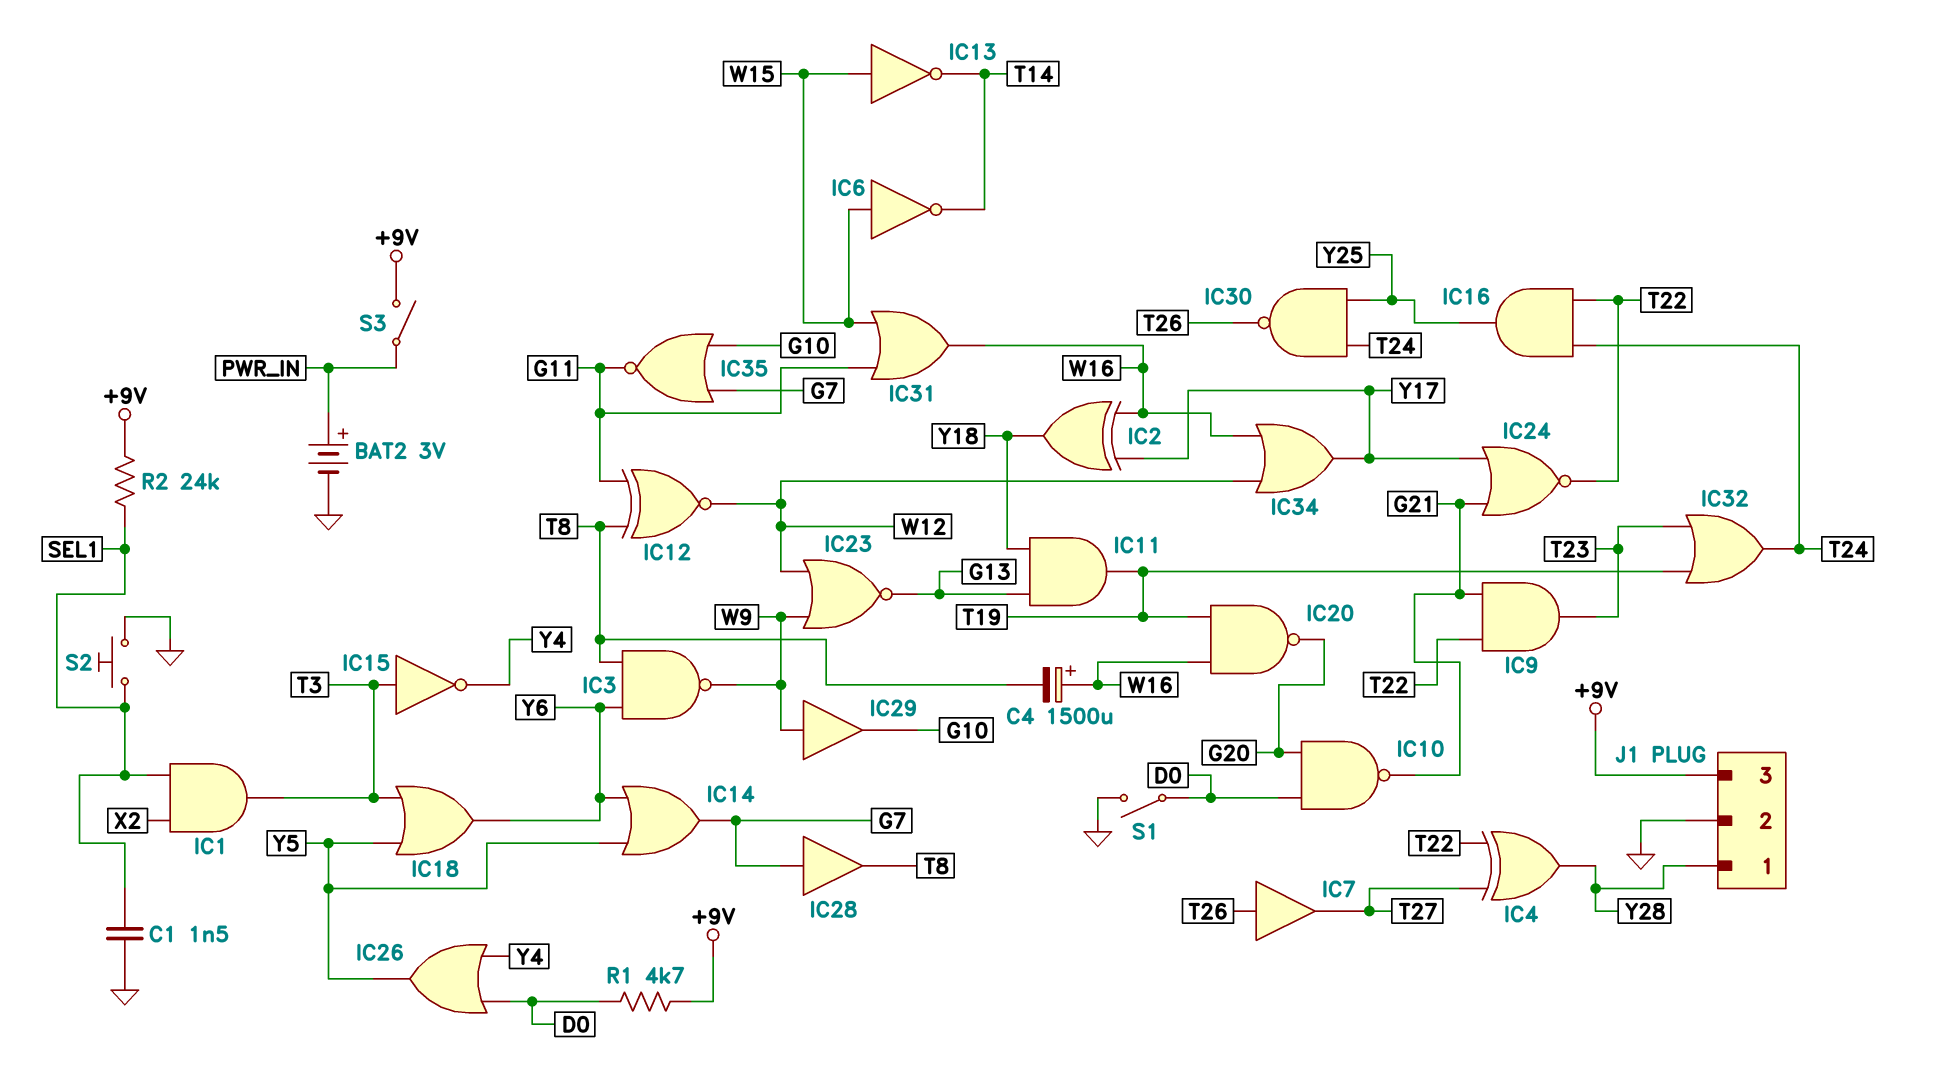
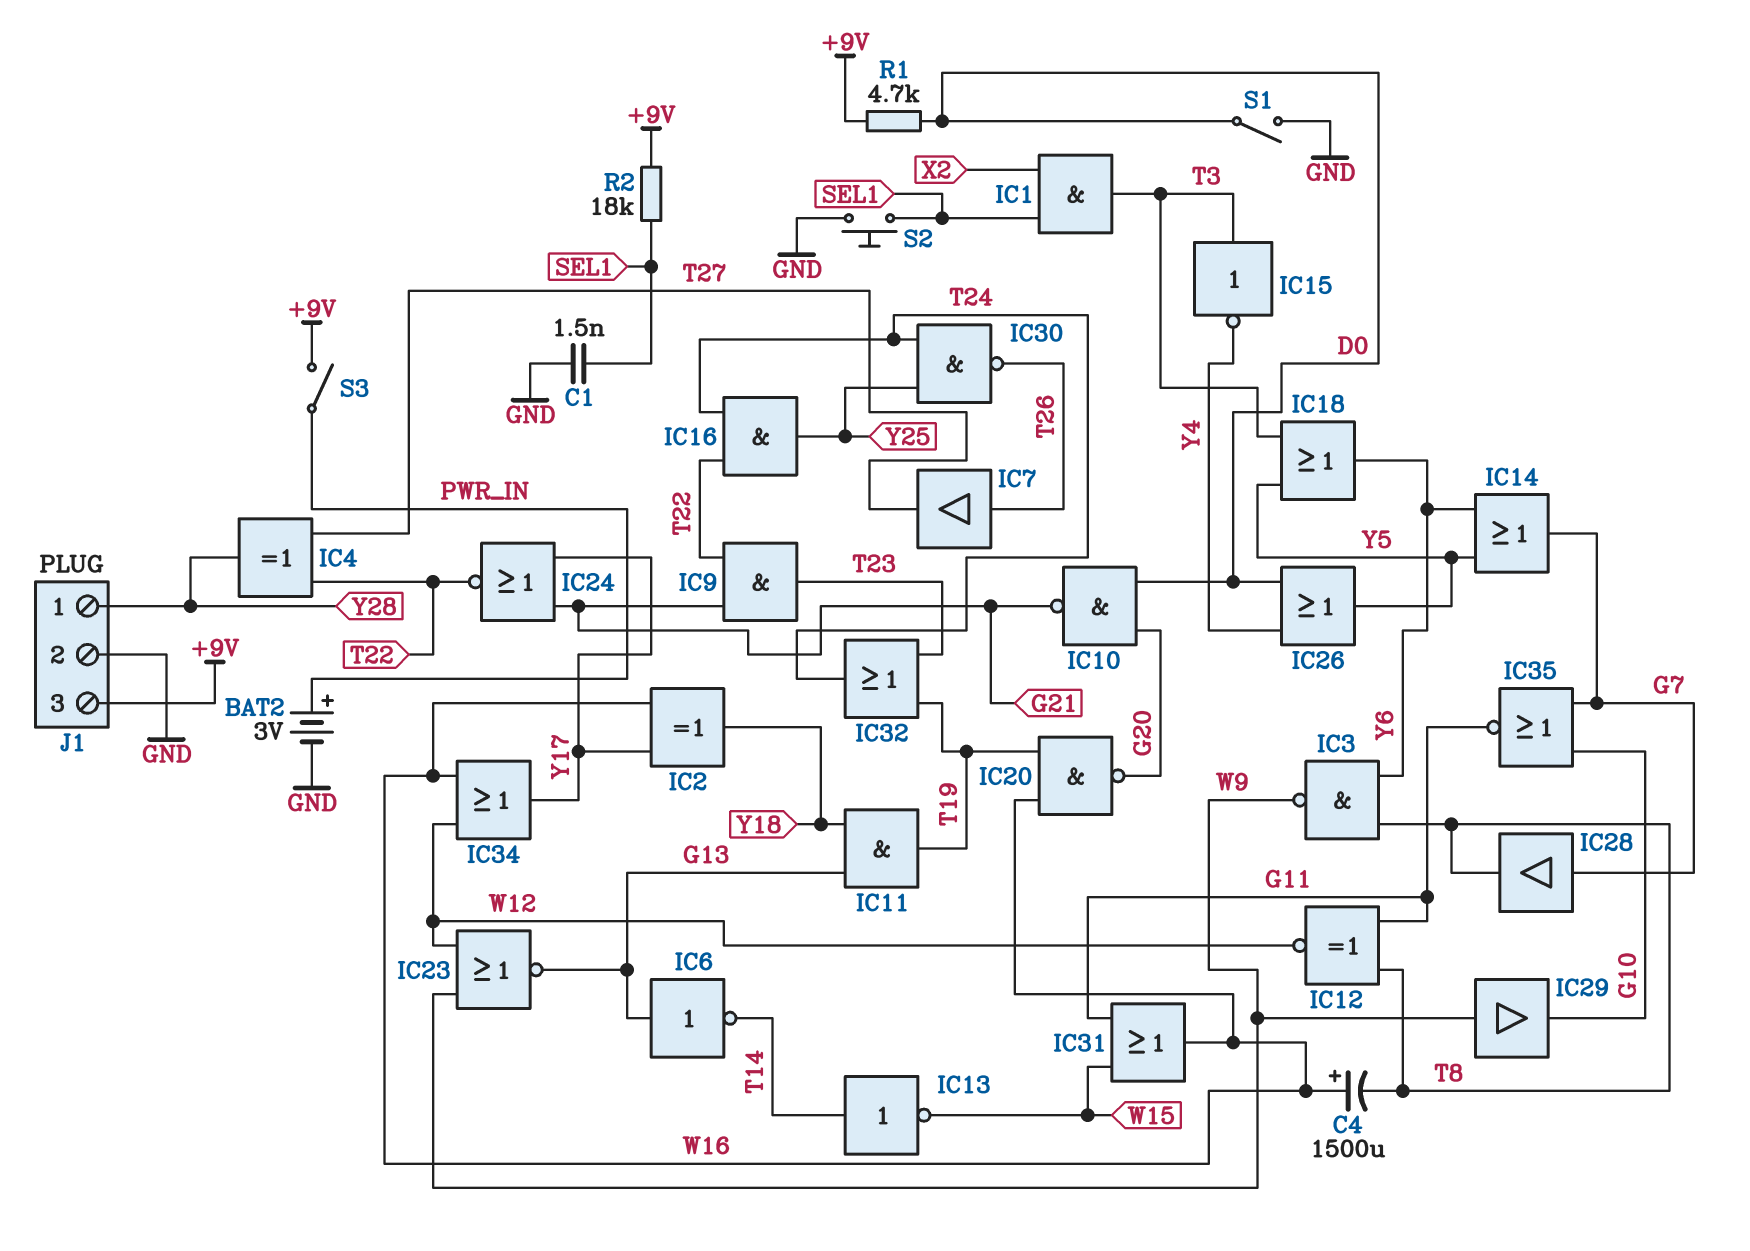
IC6: NOT (in W15, out T14) -> NOT (in G13, out T14)
IC13: NOT (in W15, out T14) -> NOT (in T14, out W15)
R2: 24k (+9V, SEL1) -> 18k (+9V, SEL1)

